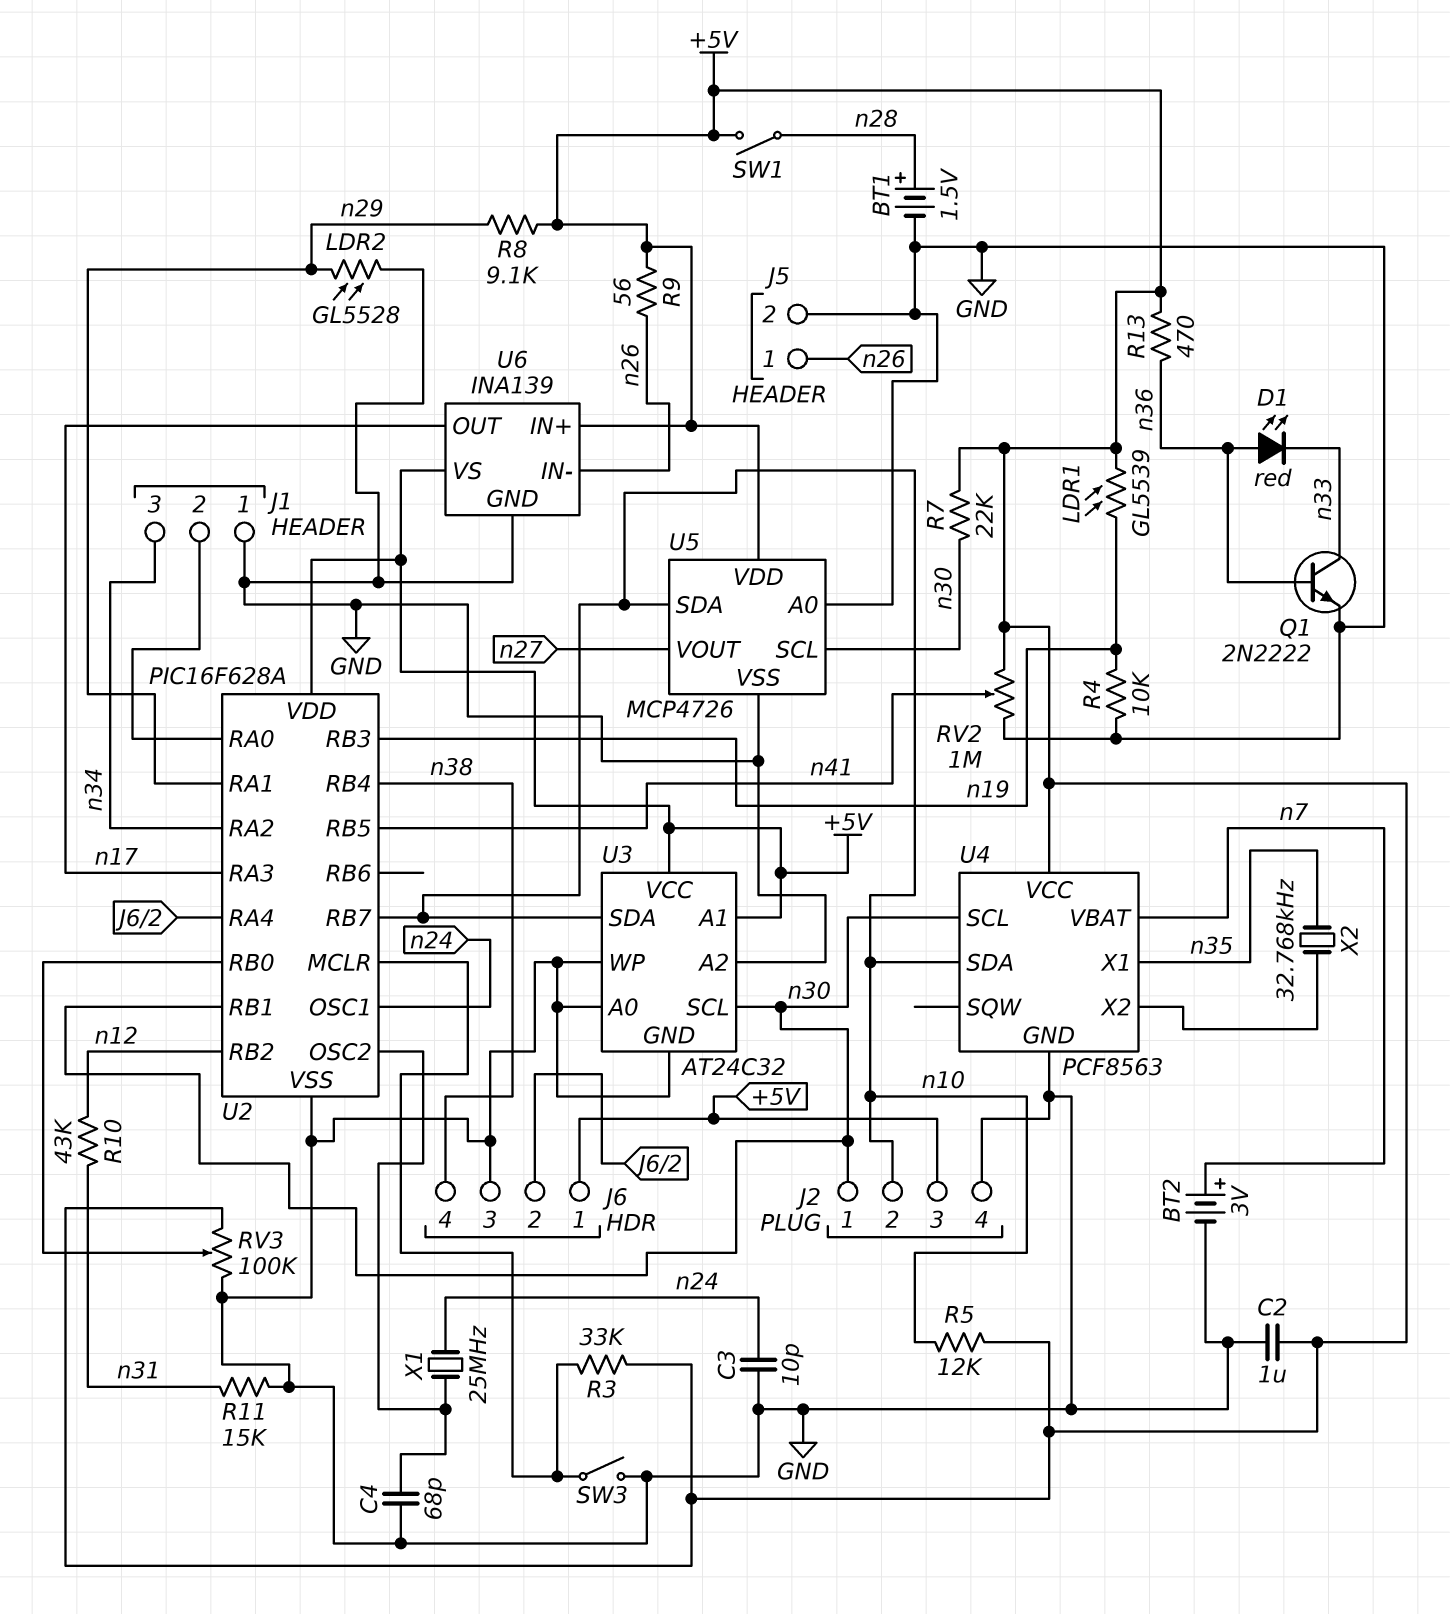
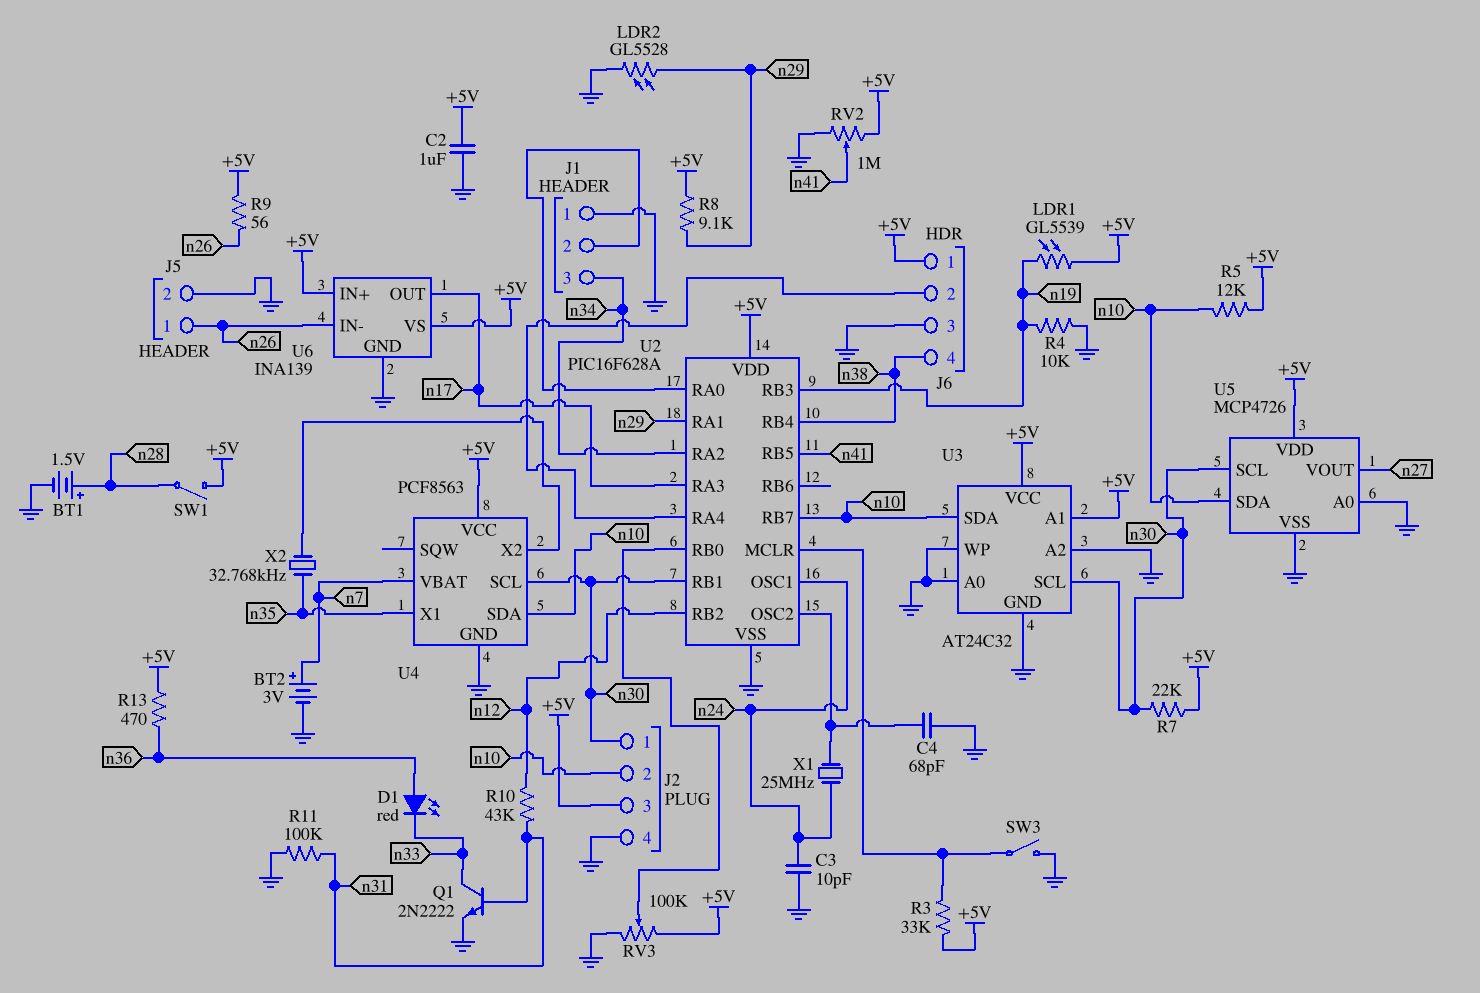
Q1: NPN 2N2222 (B n36, C n33, E GND) -> NPN 2N2222 (B n31, C n33, E GND)
R11: 15k (GND, n31) -> 100k (GND, n31)

